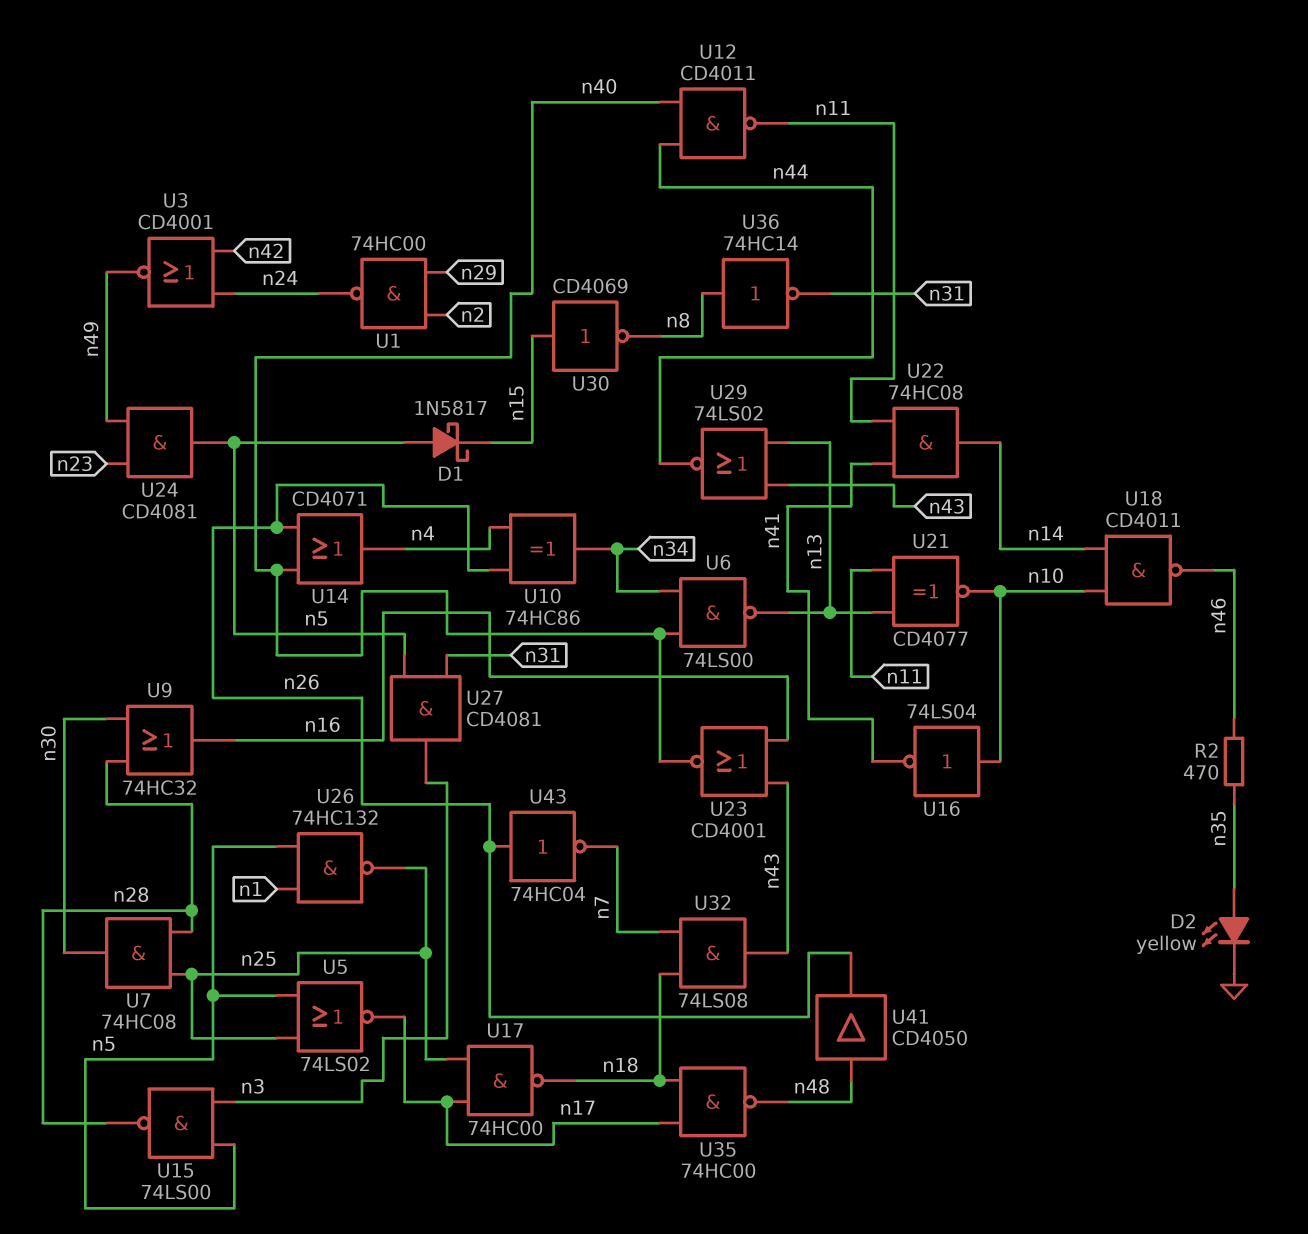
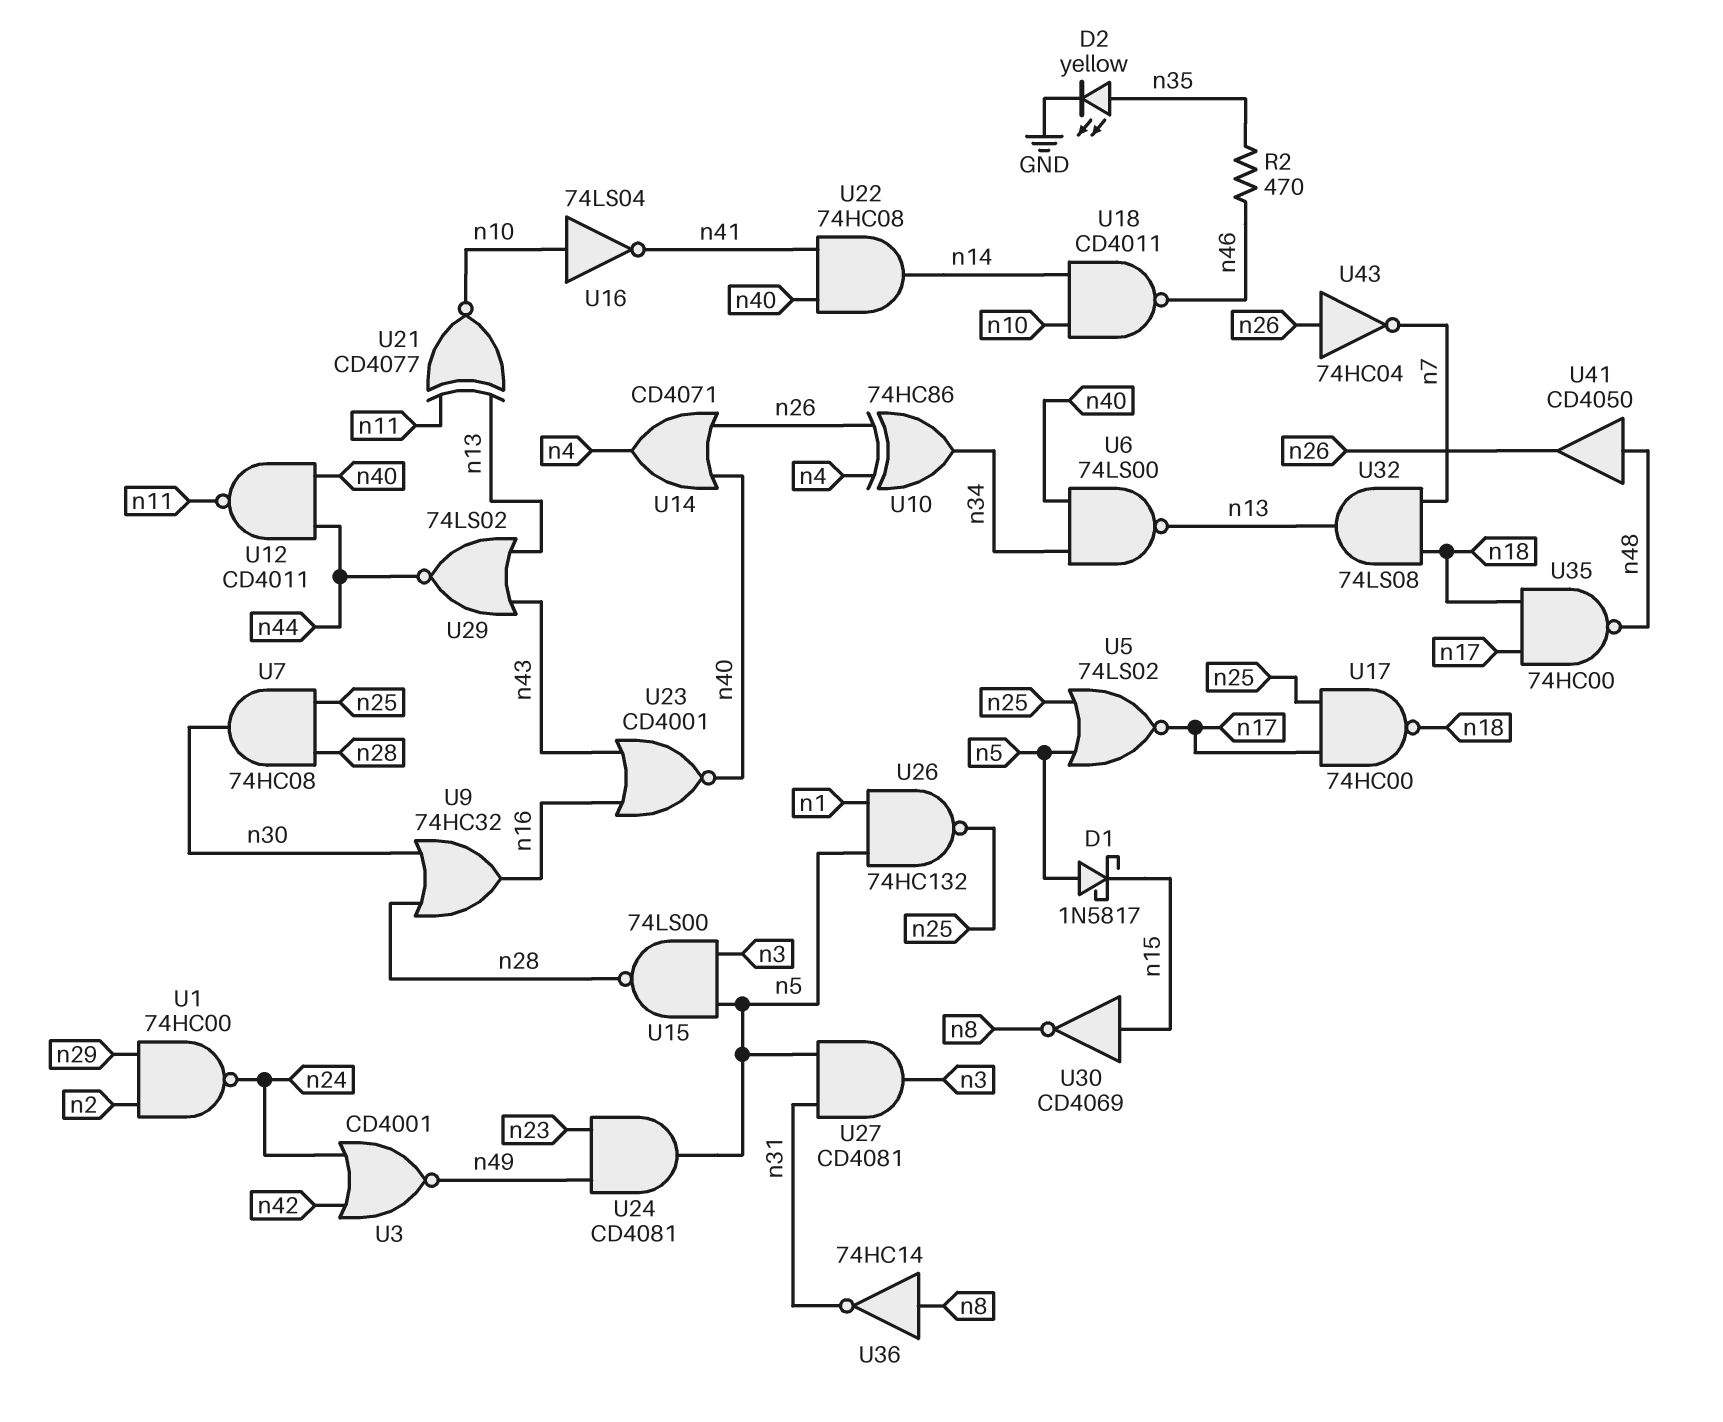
U22: AND 74HC08 (in n11, in n41, out n14) -> AND 74HC08 (in n40, in n41, out n14)
U32: AND 74LS08 (in n7, in n18, out n43) -> AND 74LS08 (in n7, in n18, out n13)

